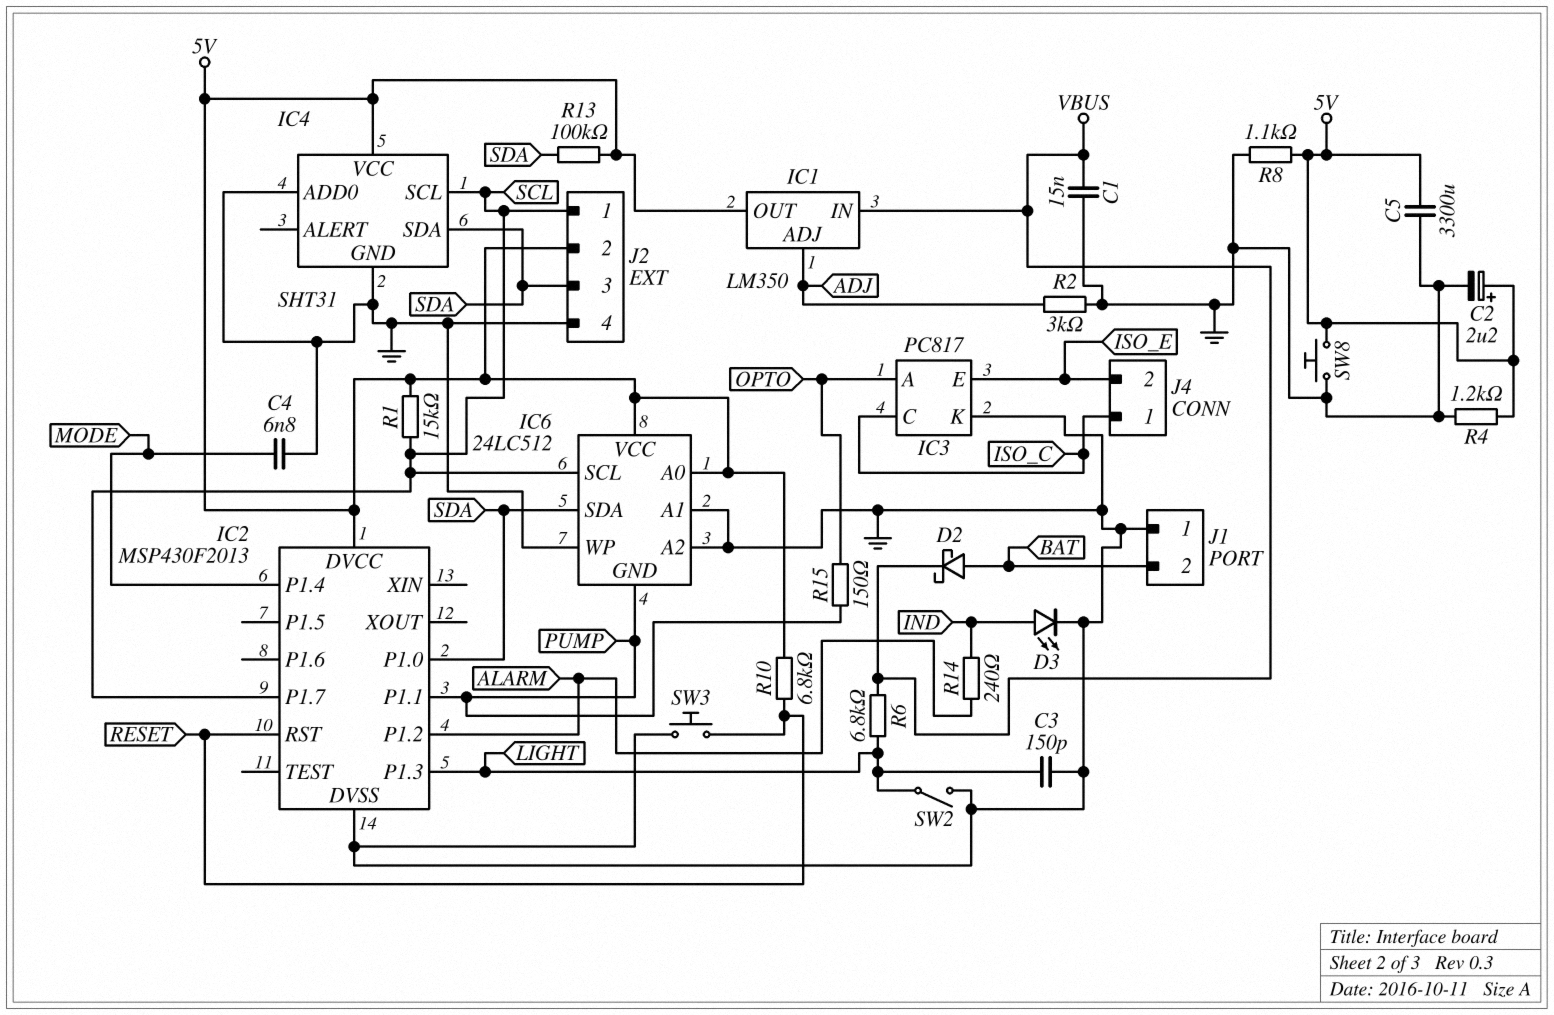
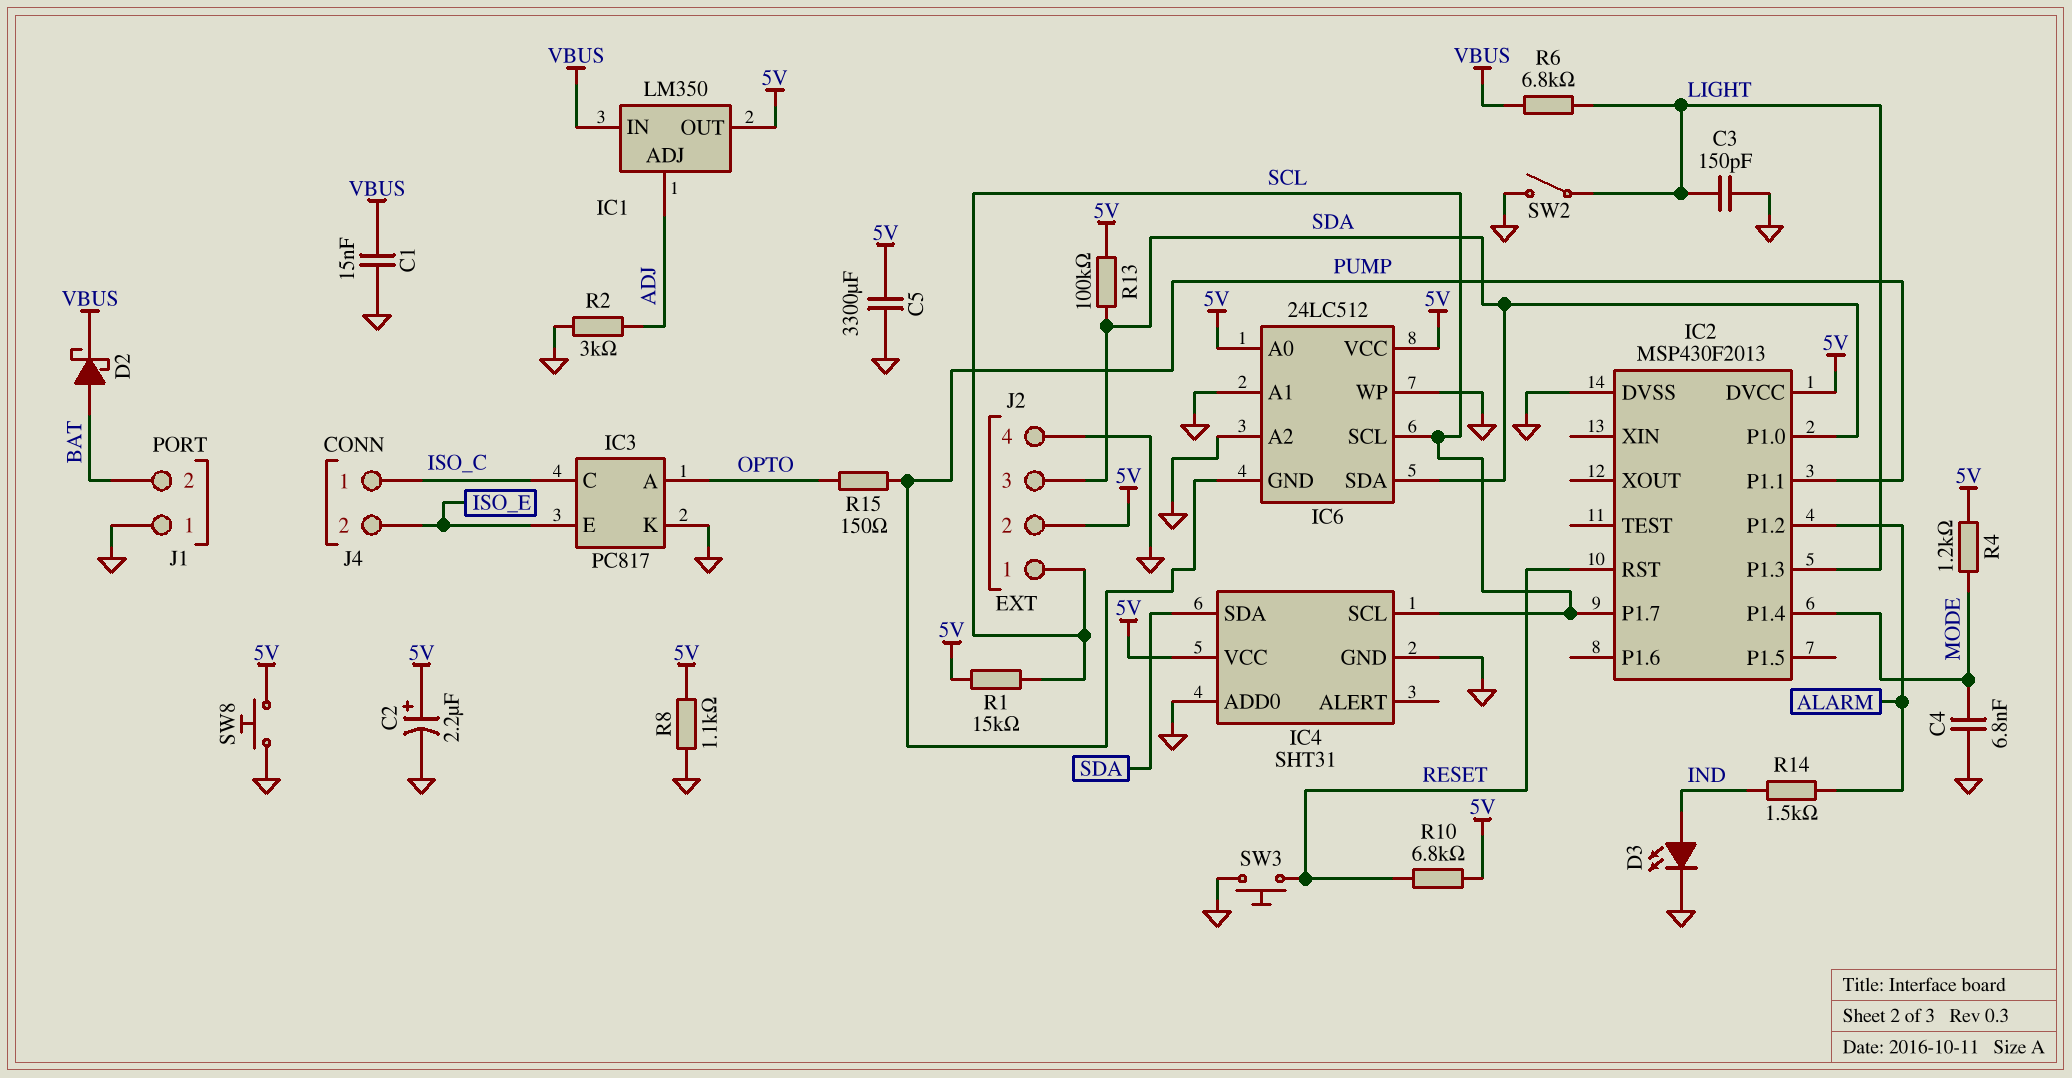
R4: 1.2k (5V, GND) -> 1.2k (5V, MODE)
R14: 240 (ALARM, IND) -> 1.5k (ALARM, IND)

